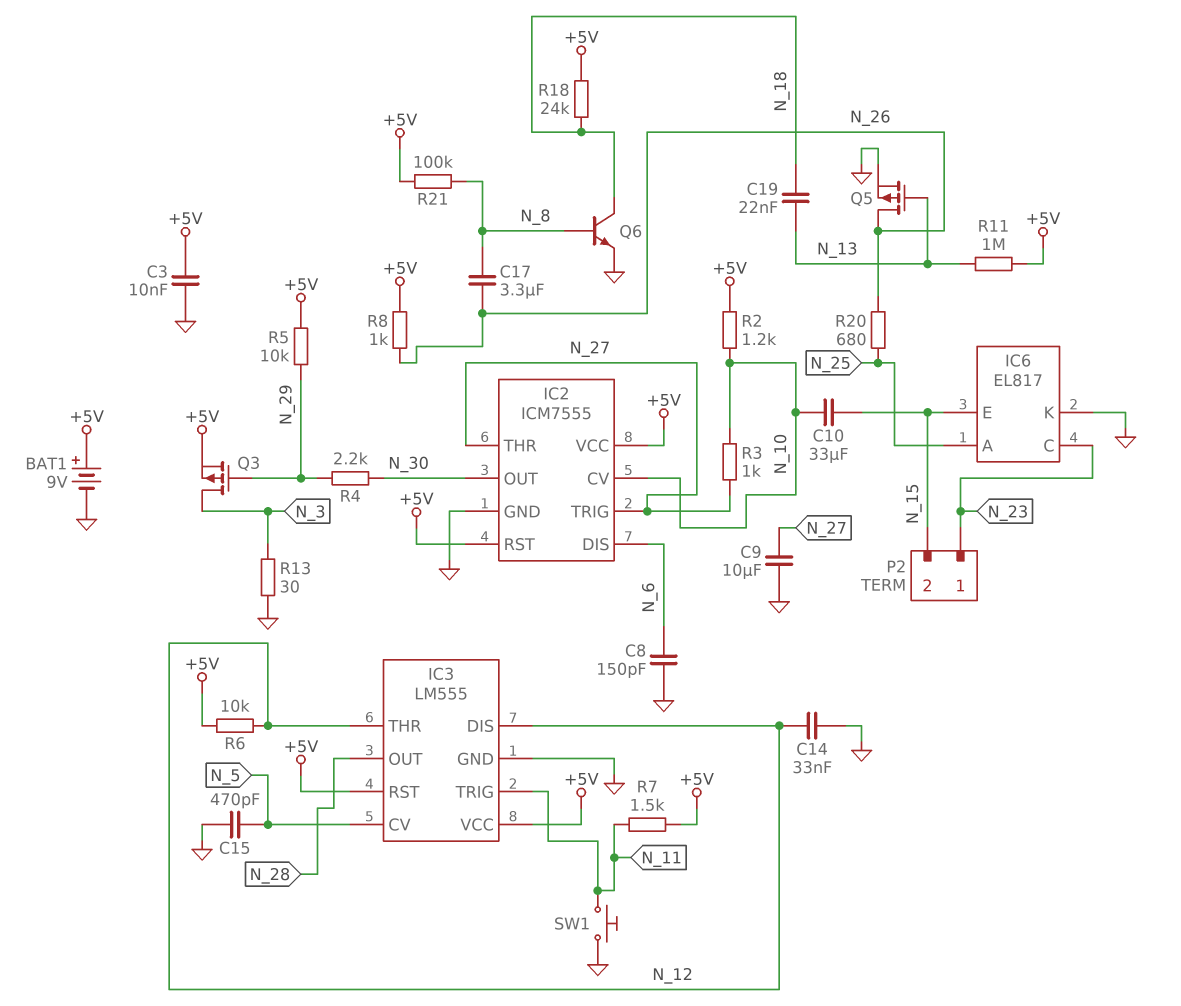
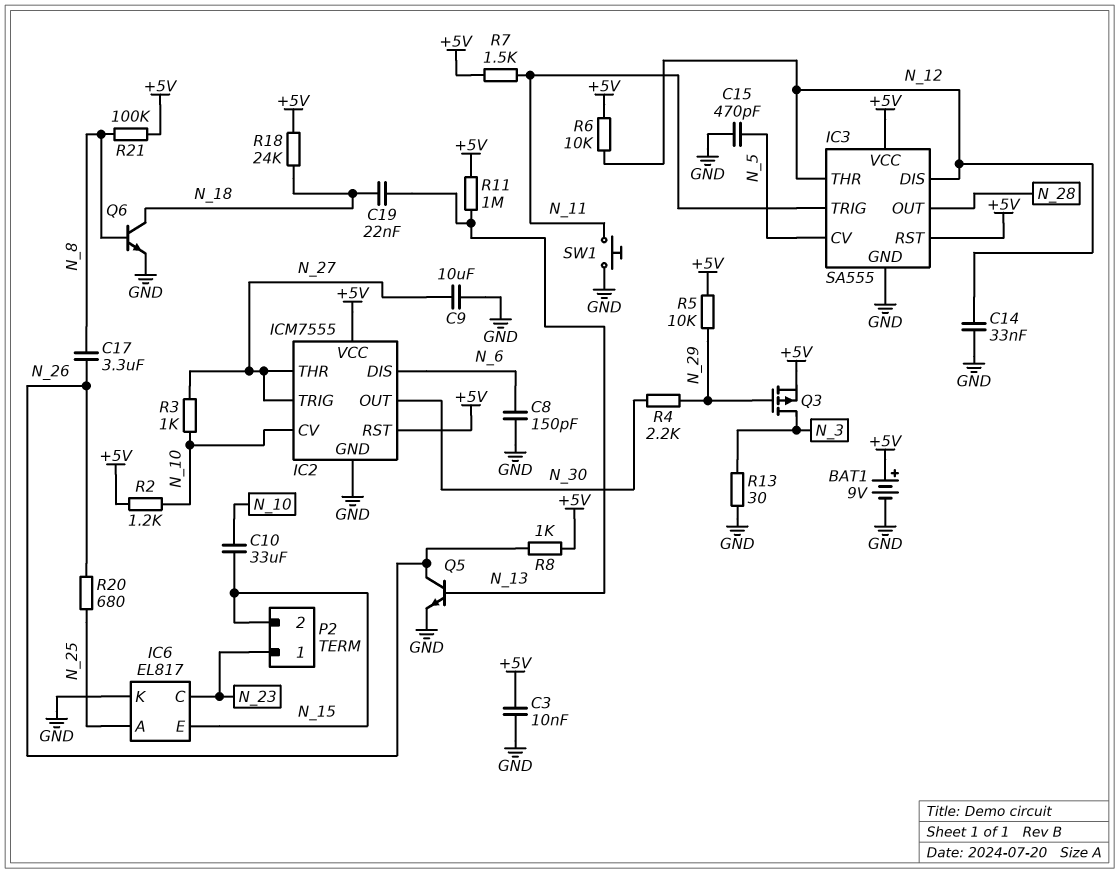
IC3: LM555 -> SA555
Q5: PMOS (G N_13, D N_26, S GND) -> NPN (B N_13, C N_26, E GND)

